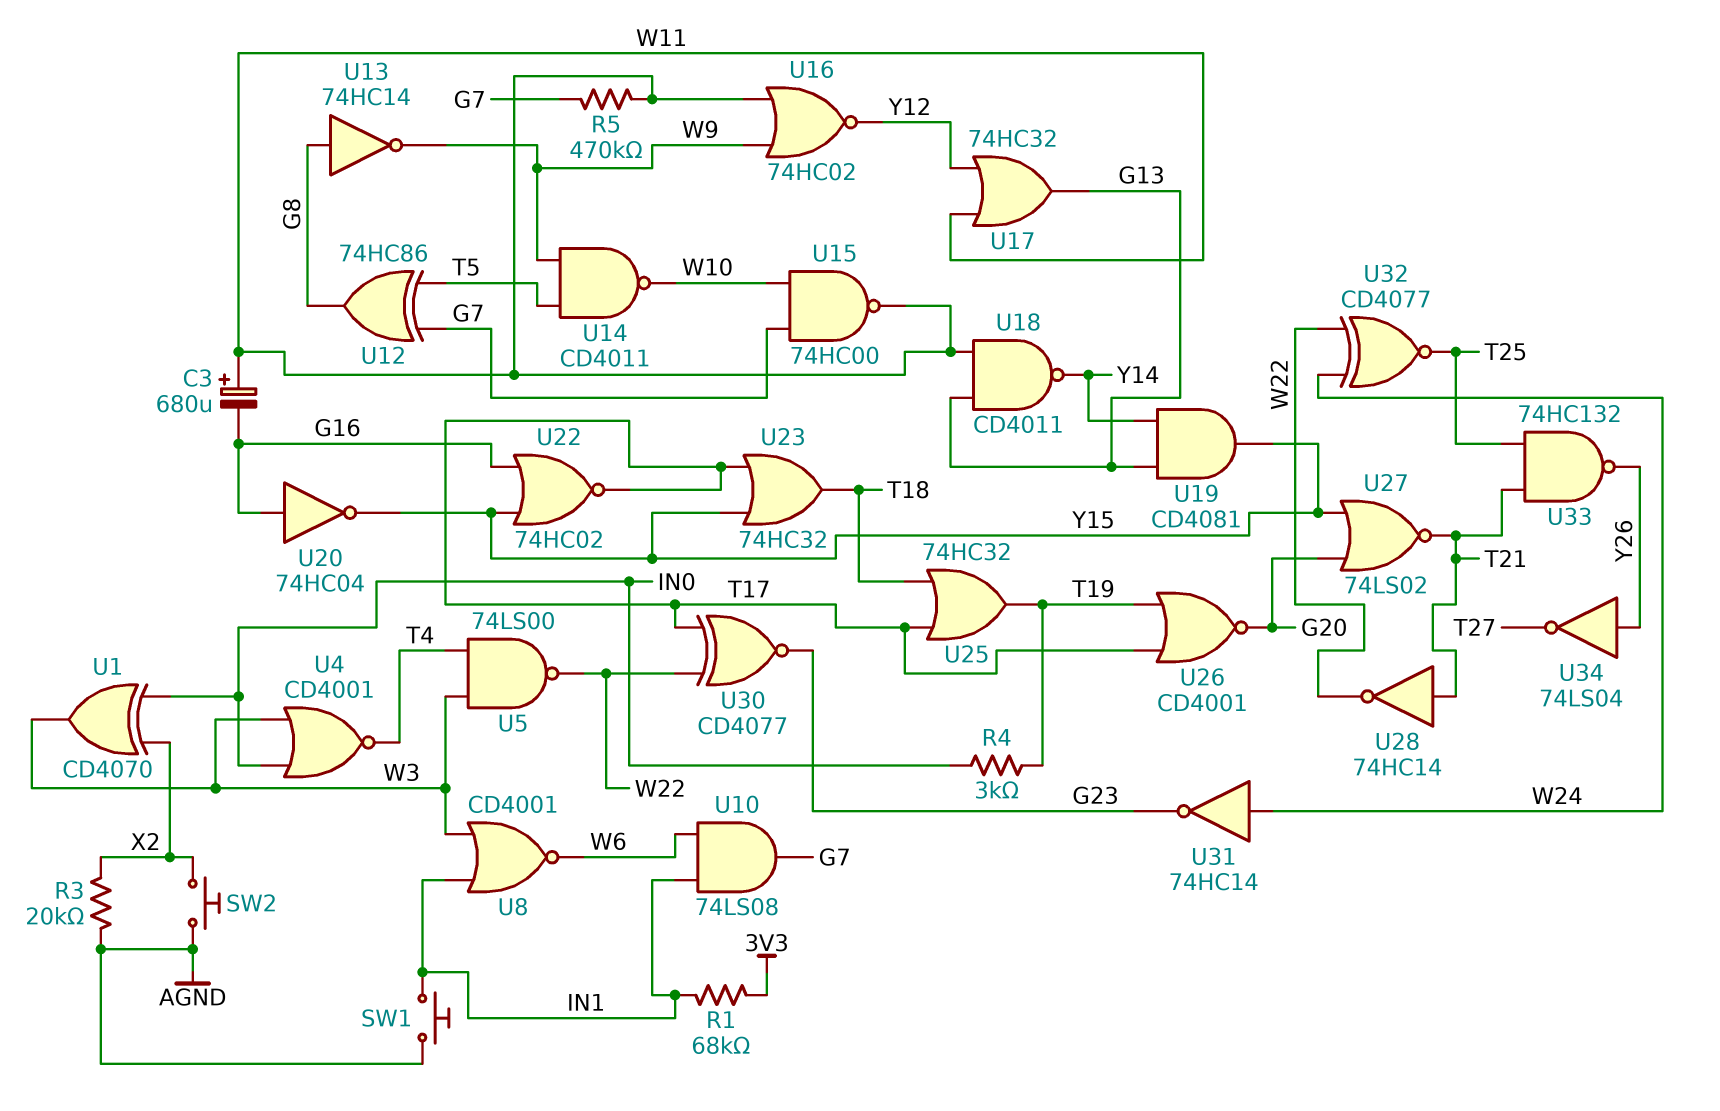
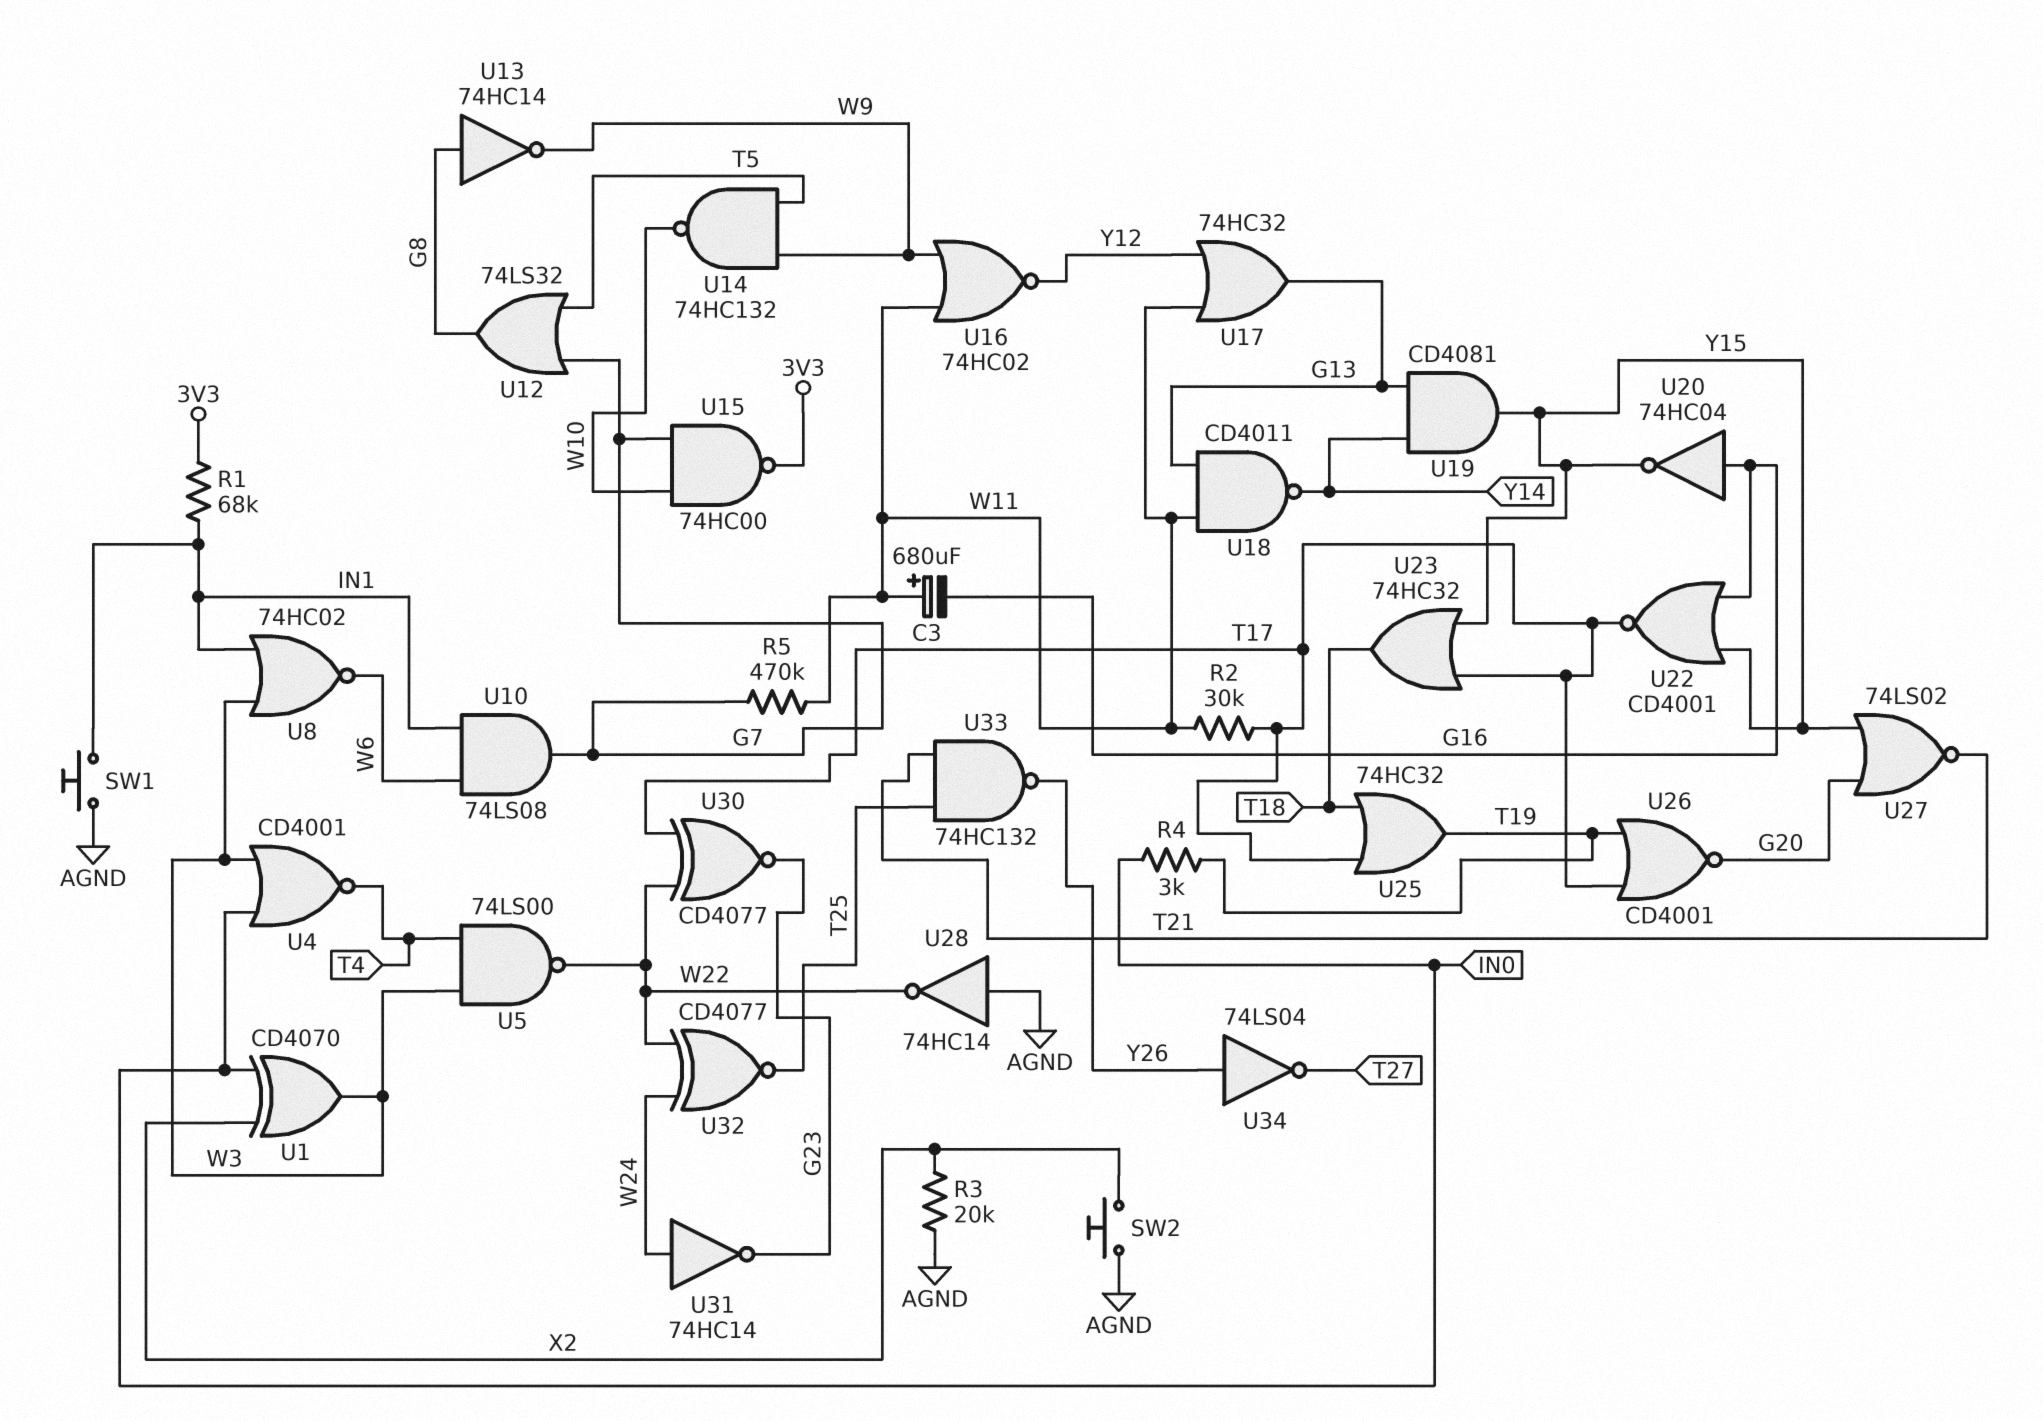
R2: none -> 30k (T17, W11)
U8: NOR CD4001 (in IN1, in W3, out W6) -> NOR 74HC02 (in IN1, in W3, out W6)
U12: XOR 74HC86 (in G7, in T5, out G8) -> OR 74LS32 (in G7, in T5, out G8)
U14: NAND CD4011 (in T5, in W9, out W10) -> NAND 74HC132 (in T5, in W9, out W10)
U15: NAND 74HC00 (in G7, in W10, out W11) -> NAND 74HC00 (in G7, in W10, out 3V3)
U22: NOR 74HC02 (in G16, in Y15, out T17) -> NOR CD4001 (in G16, in Y15, out T17)
U28: NOT 74HC14 (in T21, out W22) -> NOT 74HC14 (in AGND, out W22)

